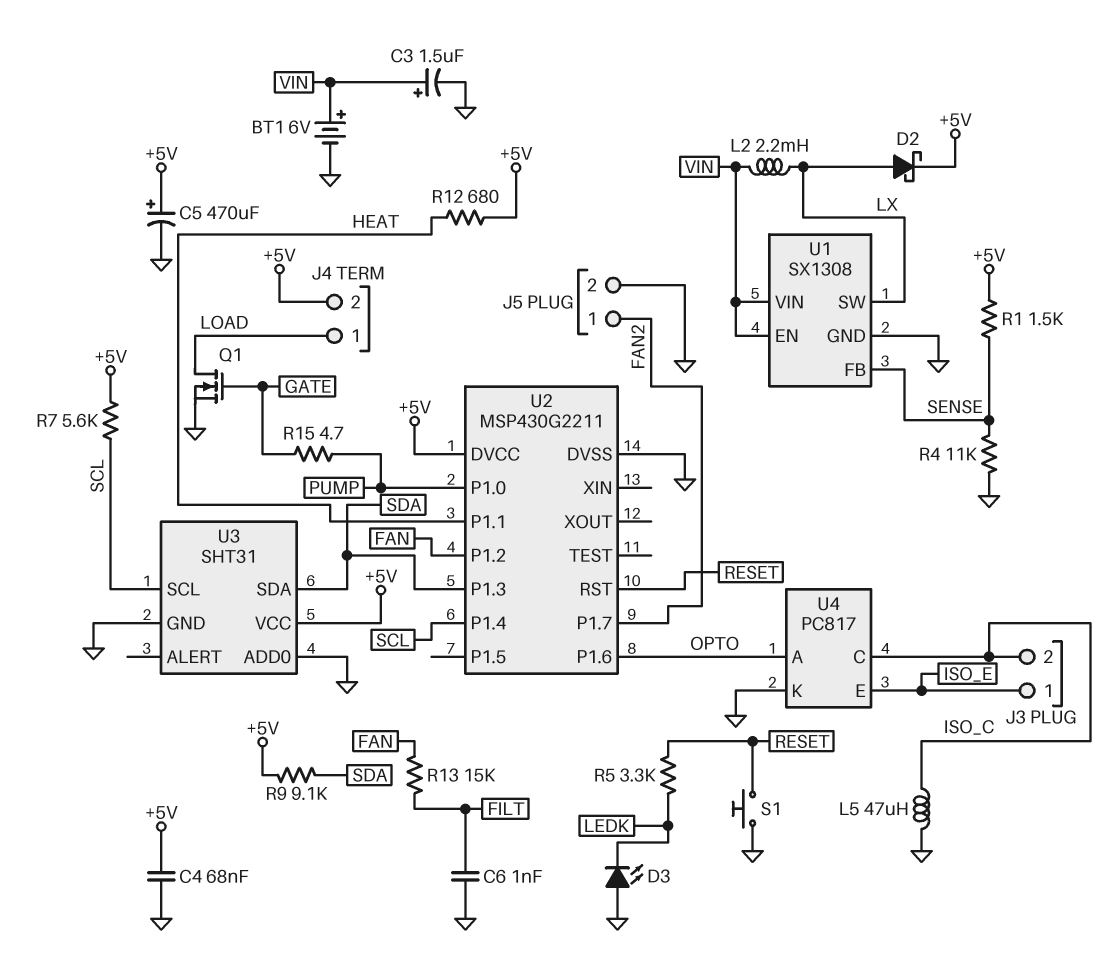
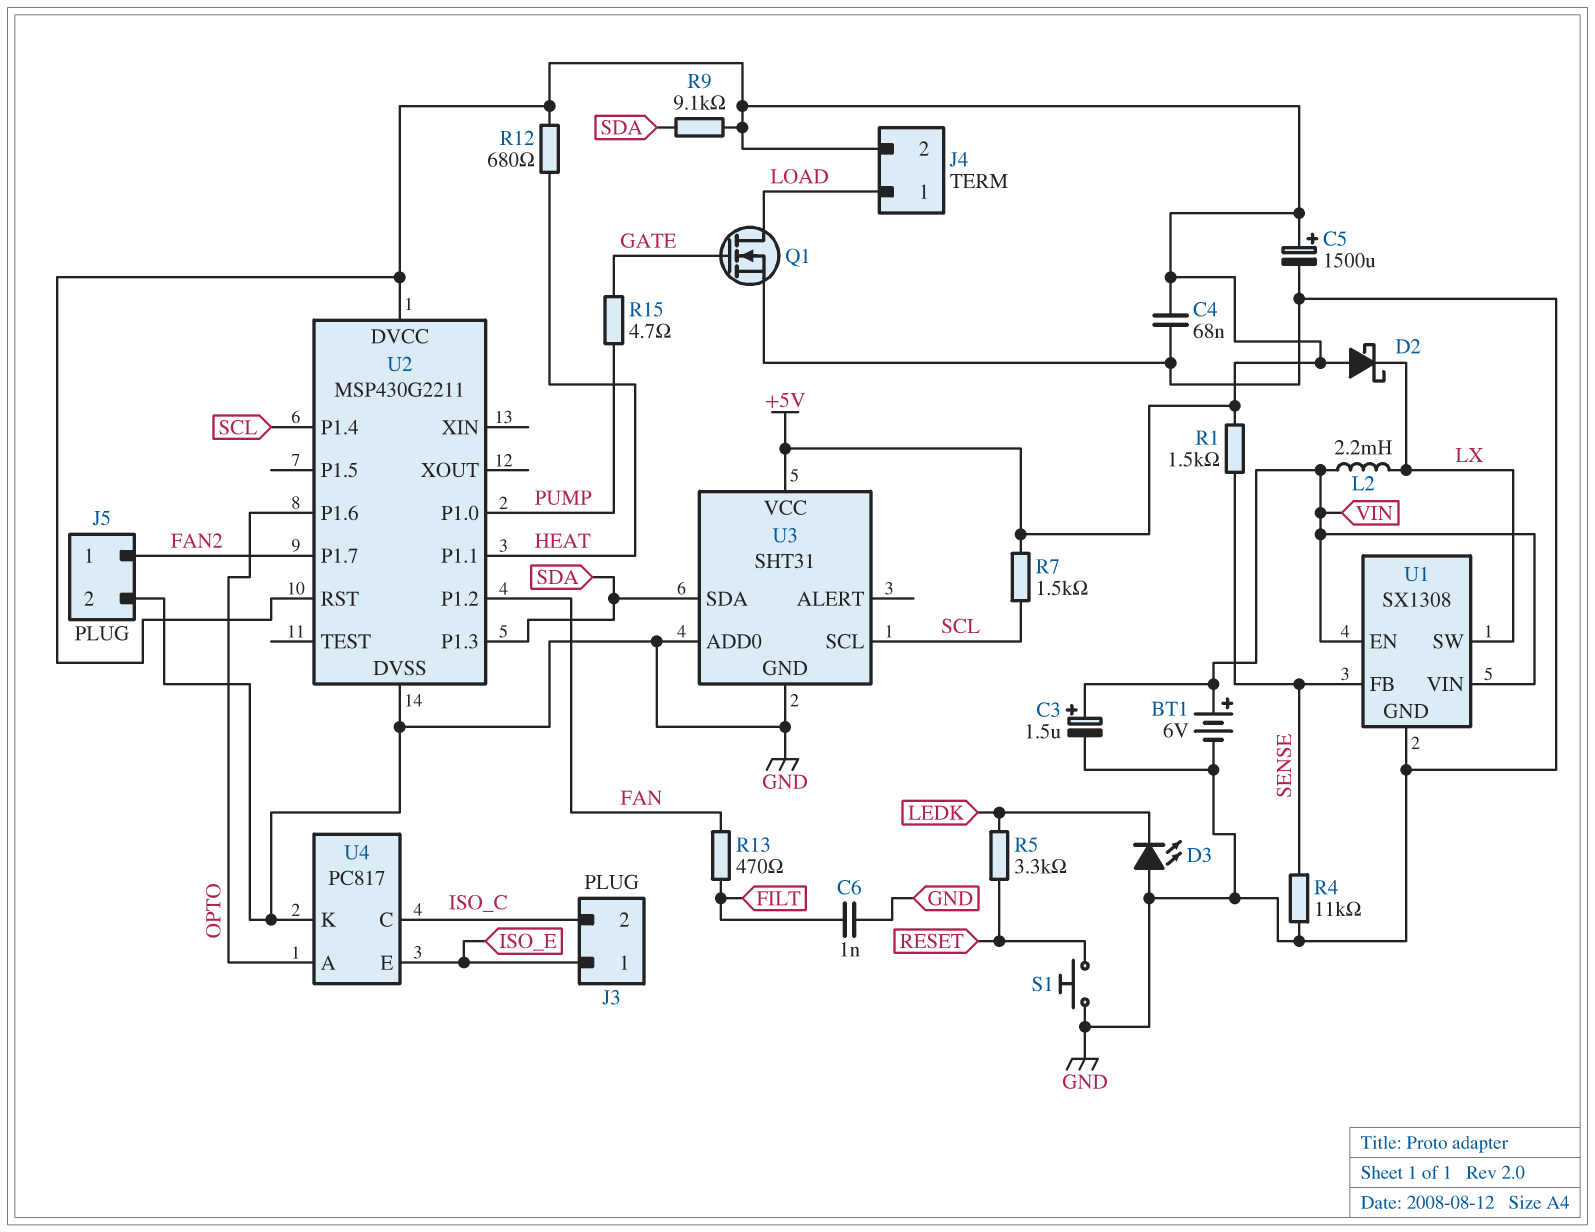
C5: 470uF (plus +5V, minus GND) -> 1500uF (plus +5V, minus GND)
D2: schottky (A LX, K +5V) -> schottky (A +5V, K LX)
L5: 47uH (GND, ISO_C) -> none
R7: 5.6k (+5V, SCL) -> 1.5k (+5V, SCL)
R13: 15k (FAN, FILT) -> 470 (FAN, FILT)
U2 pin RST: RESET -> +5V

